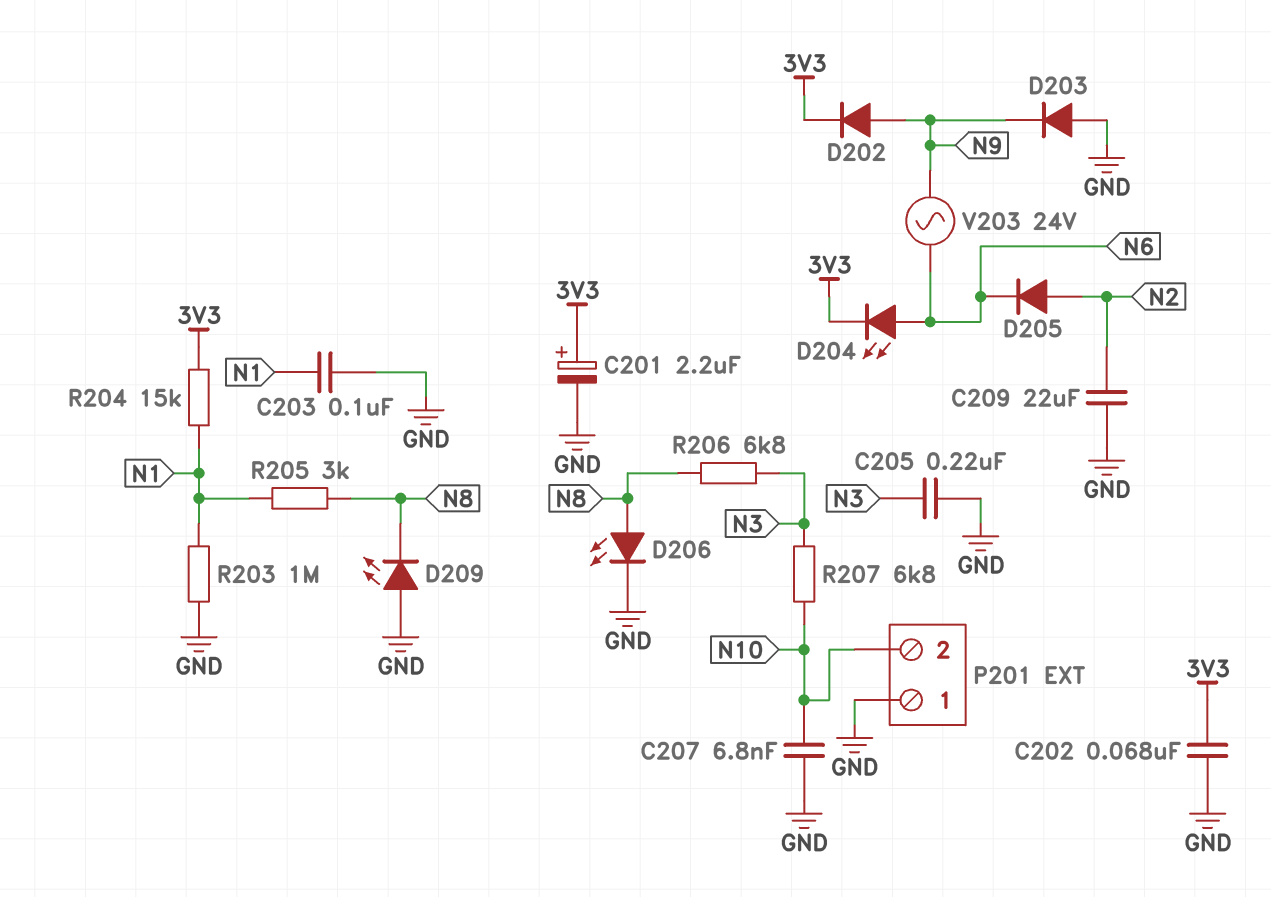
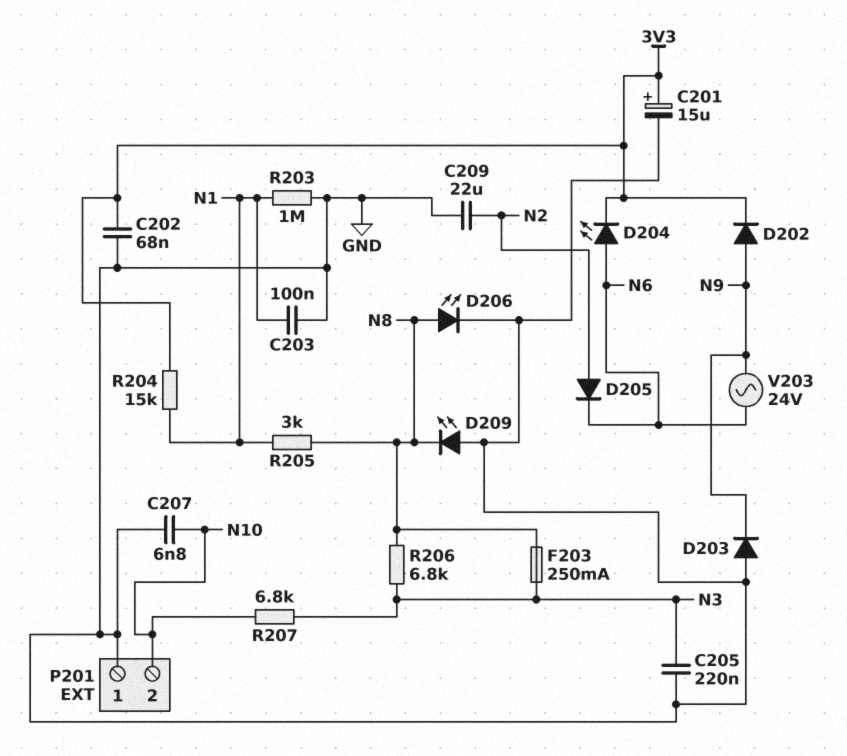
C201: 2.2uF (plus 3V3, minus GND) -> 15uF (plus 3V3, minus GND)
F203: none -> 250mA (N3, N8)

